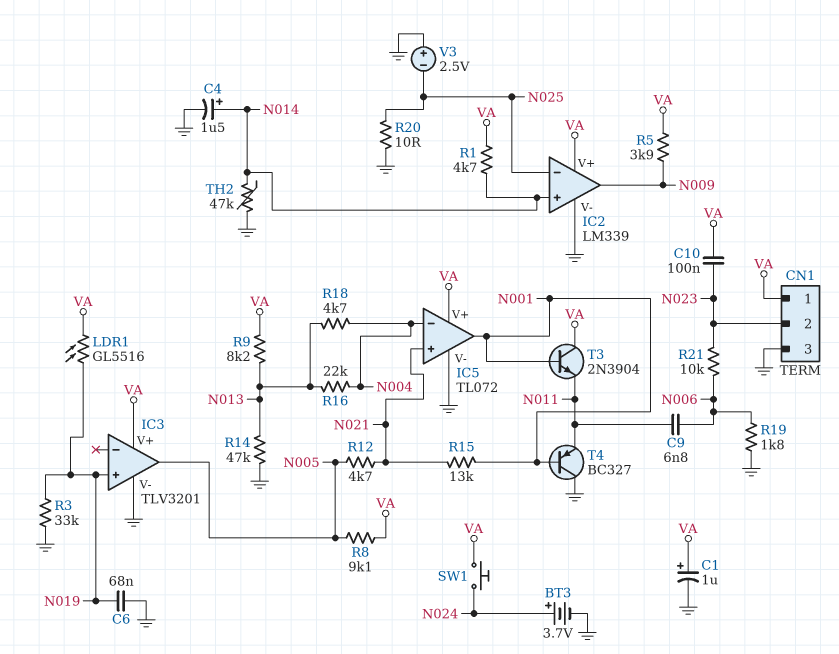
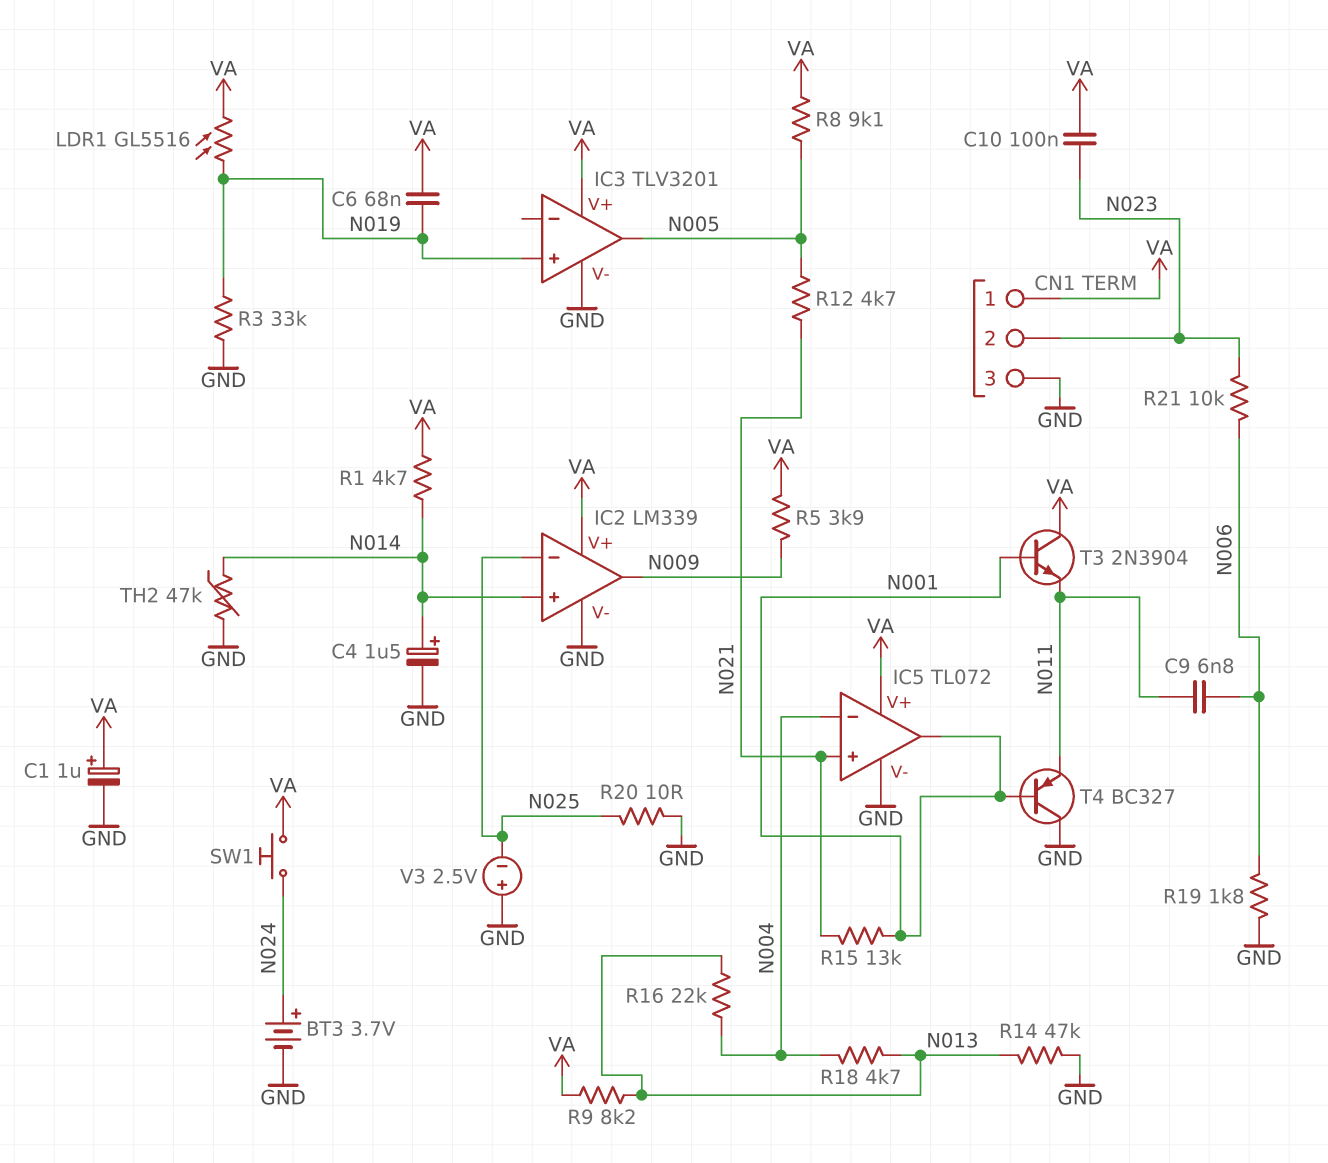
C6: 68nF (GND, N019) -> 68nF (N019, VA)

